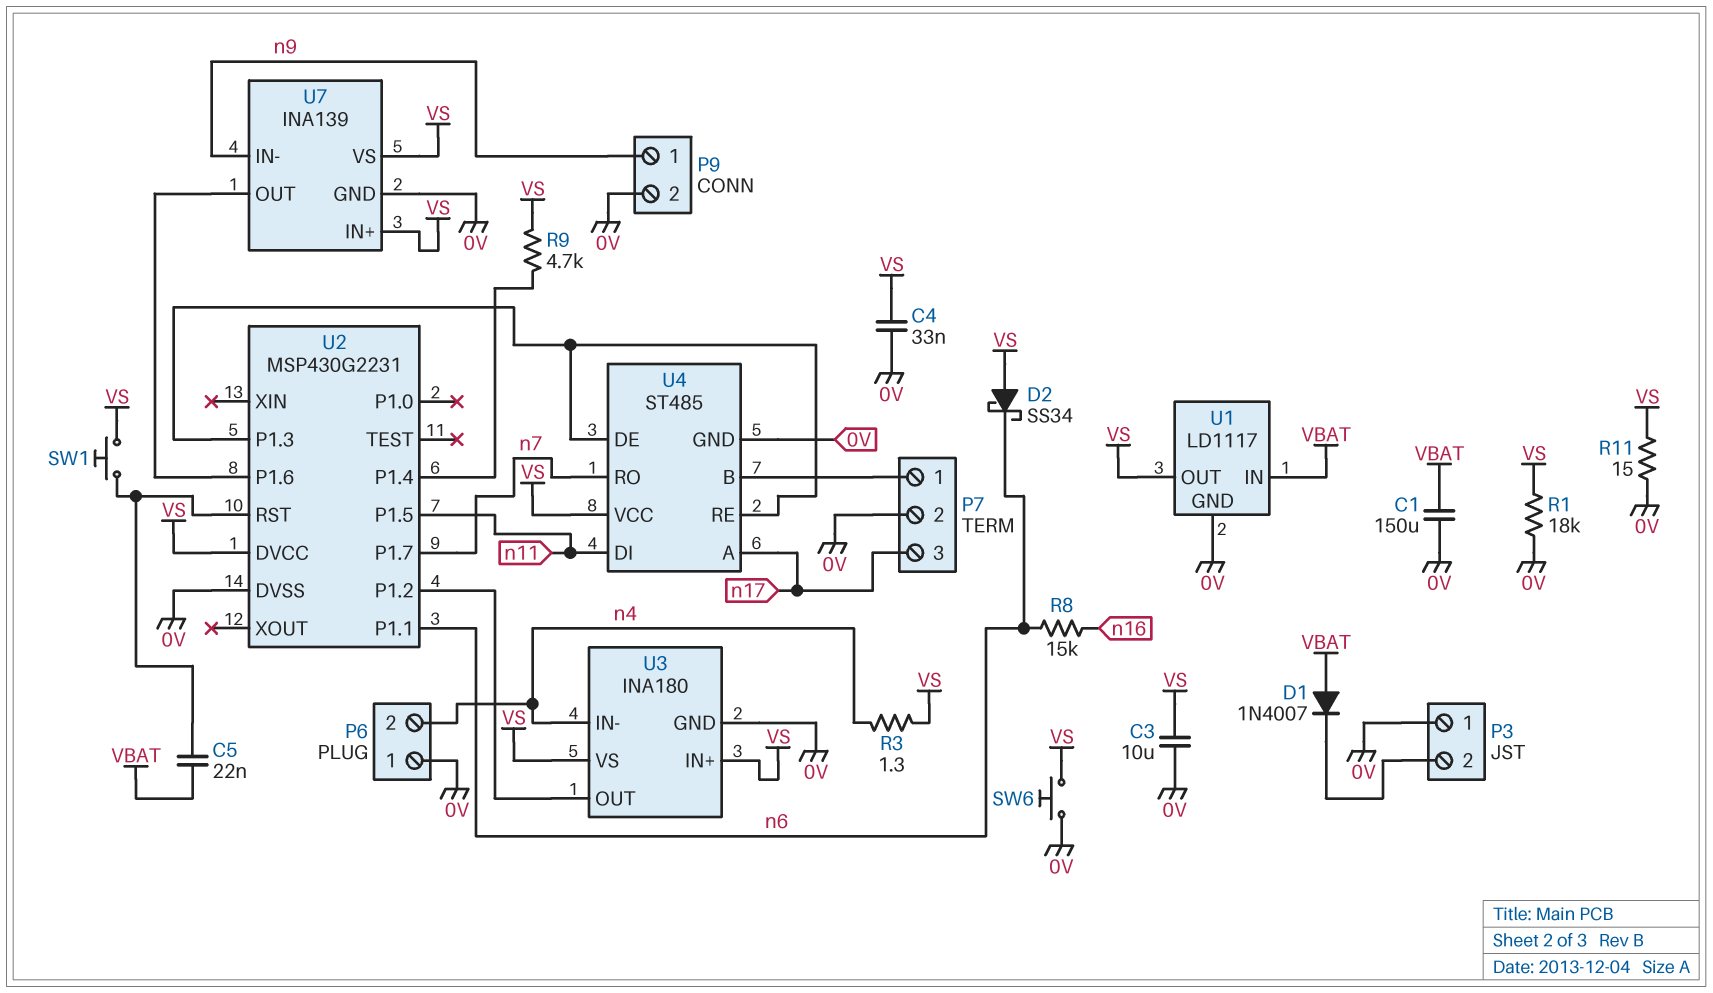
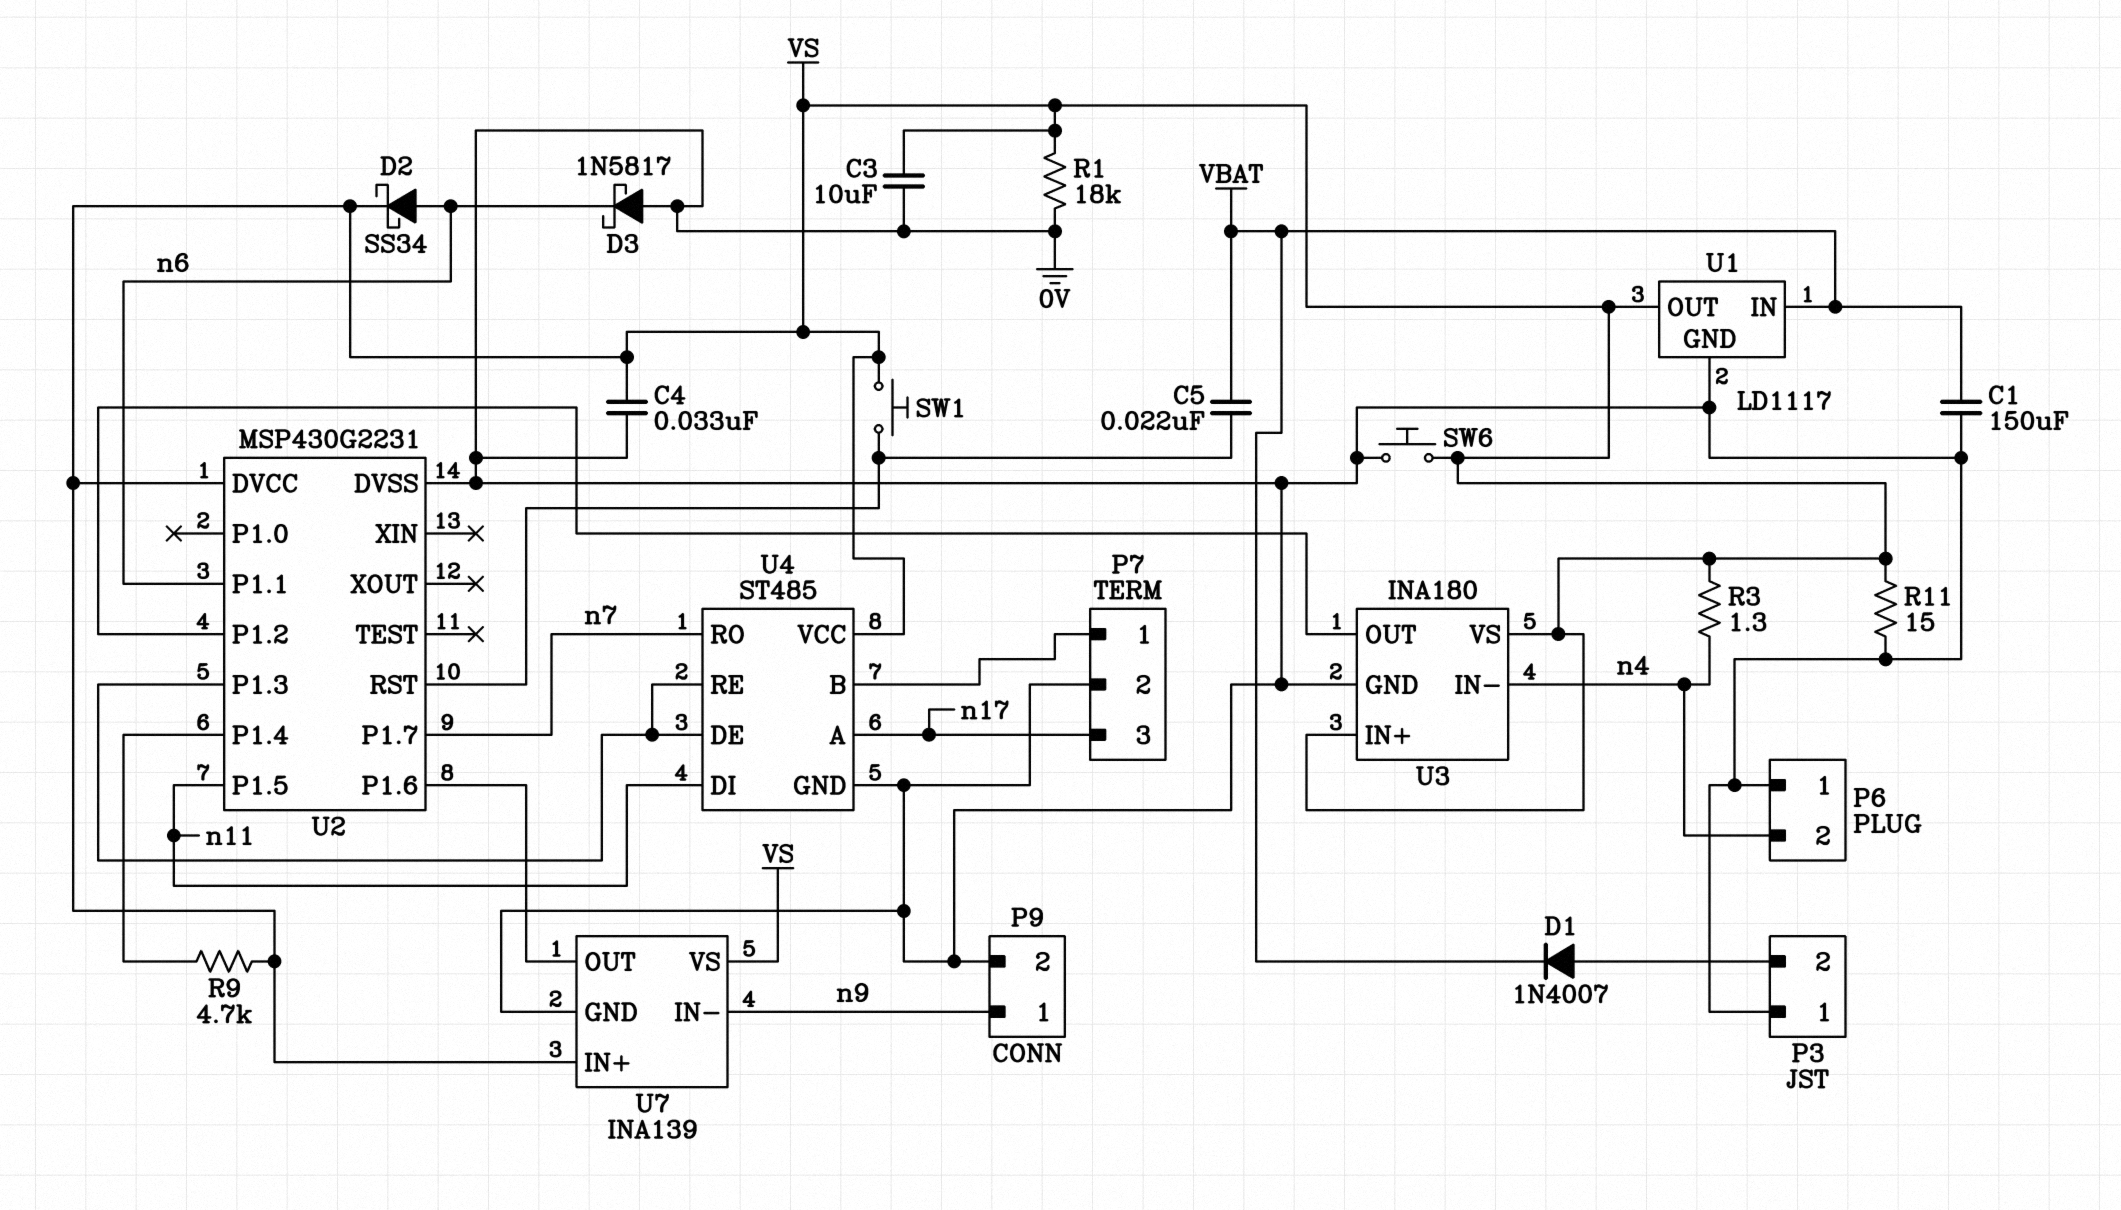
D1: diode 1N4007 (A VBAT, K P3/2) -> diode 1N4007 (A P3/2, K VBAT)
D2: schottky SS34 (A VS, K n6) -> schottky SS34 (A n6, K VS)
D3: none -> schottky 1N5817 (A 0V, K n6)
R8: 15k (n6, n16) -> none

